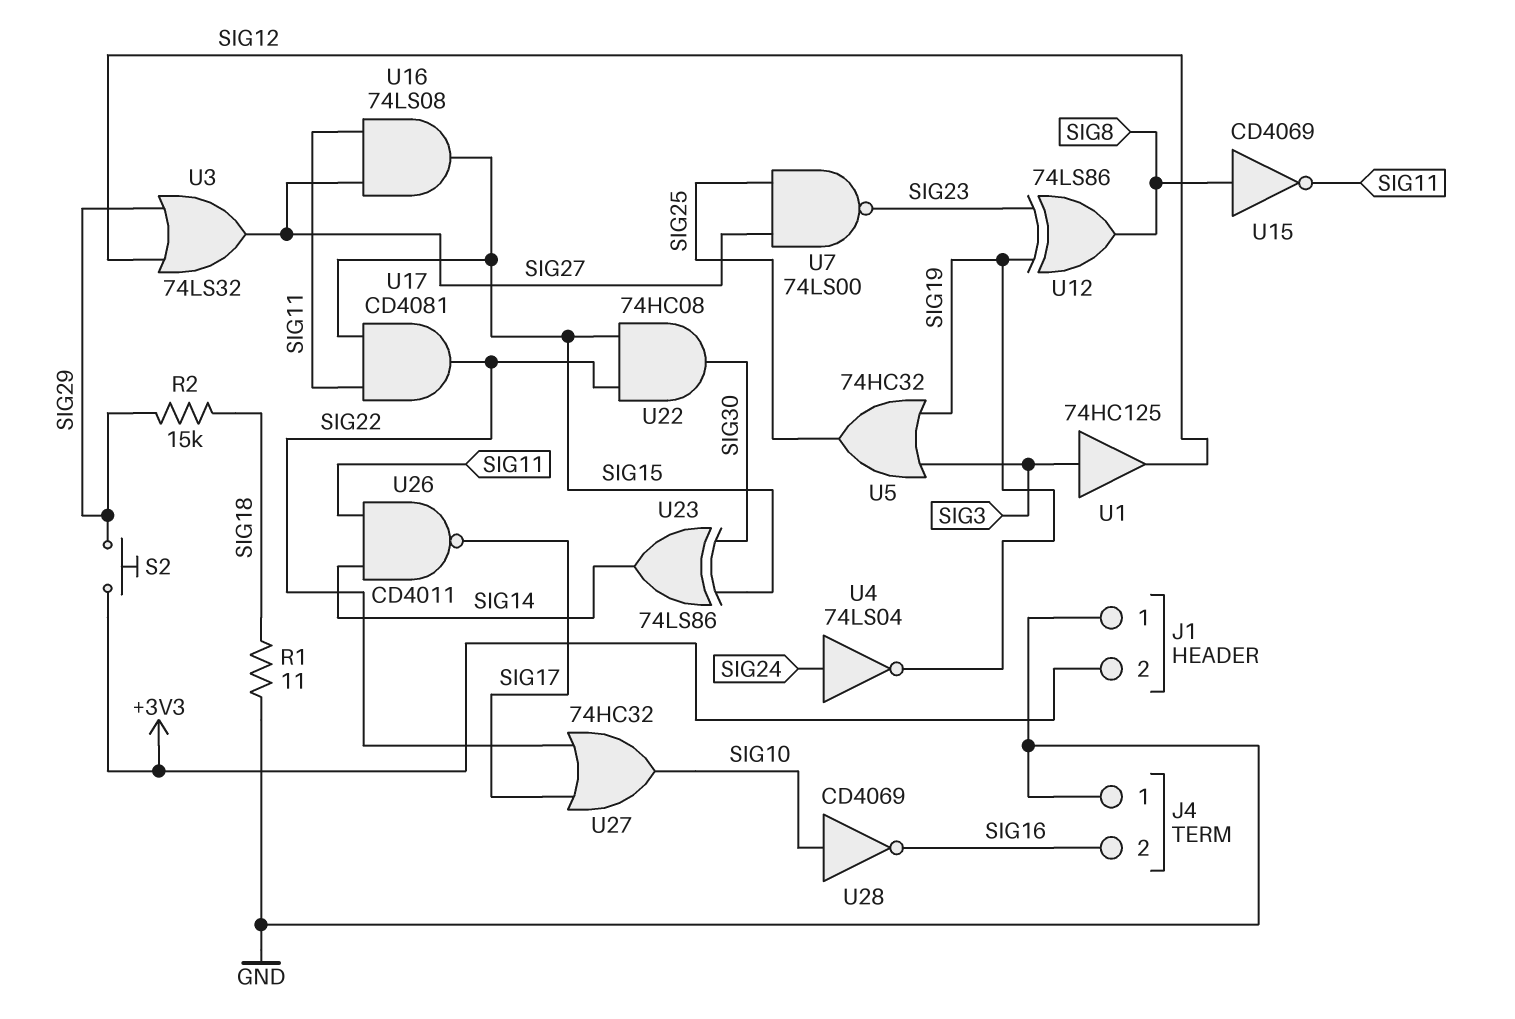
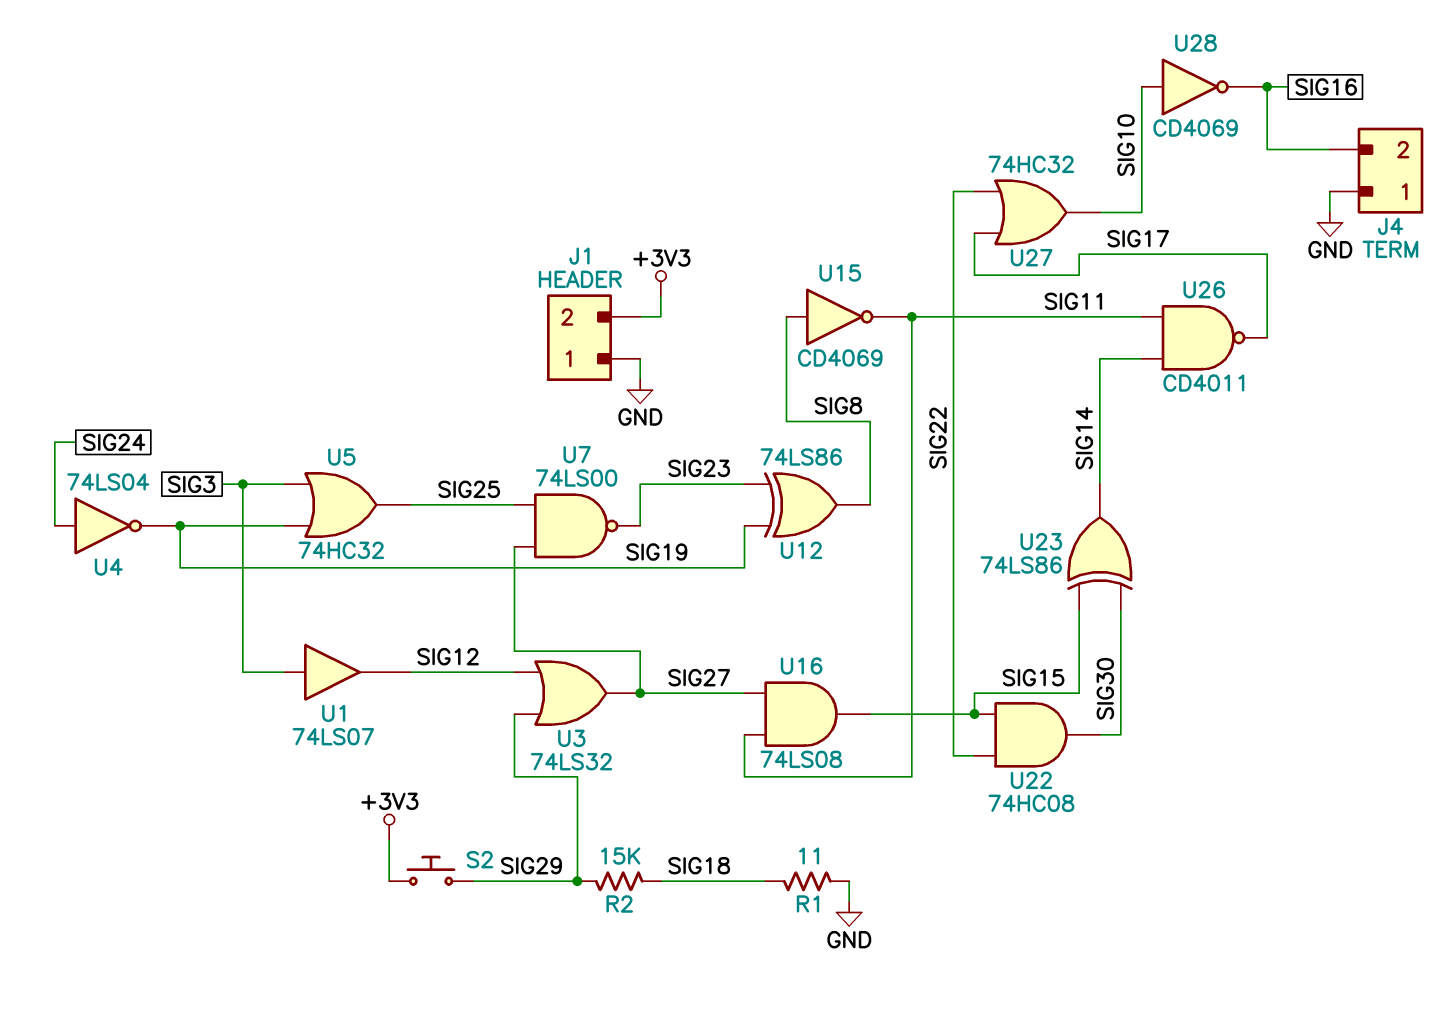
U1: buffer 74HC125 (in SIG3, out SIG12) -> buffer 74LS07 (in SIG3, out SIG12)
U17: AND CD4081 (in SIG11, in SIG15, out SIG22) -> none

